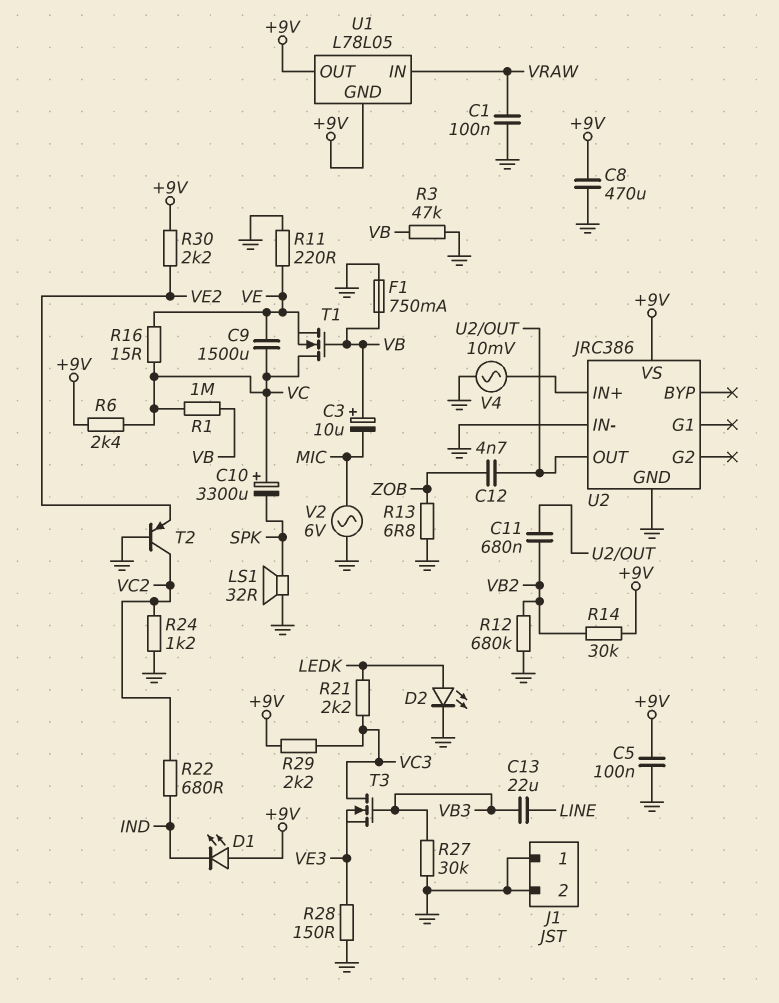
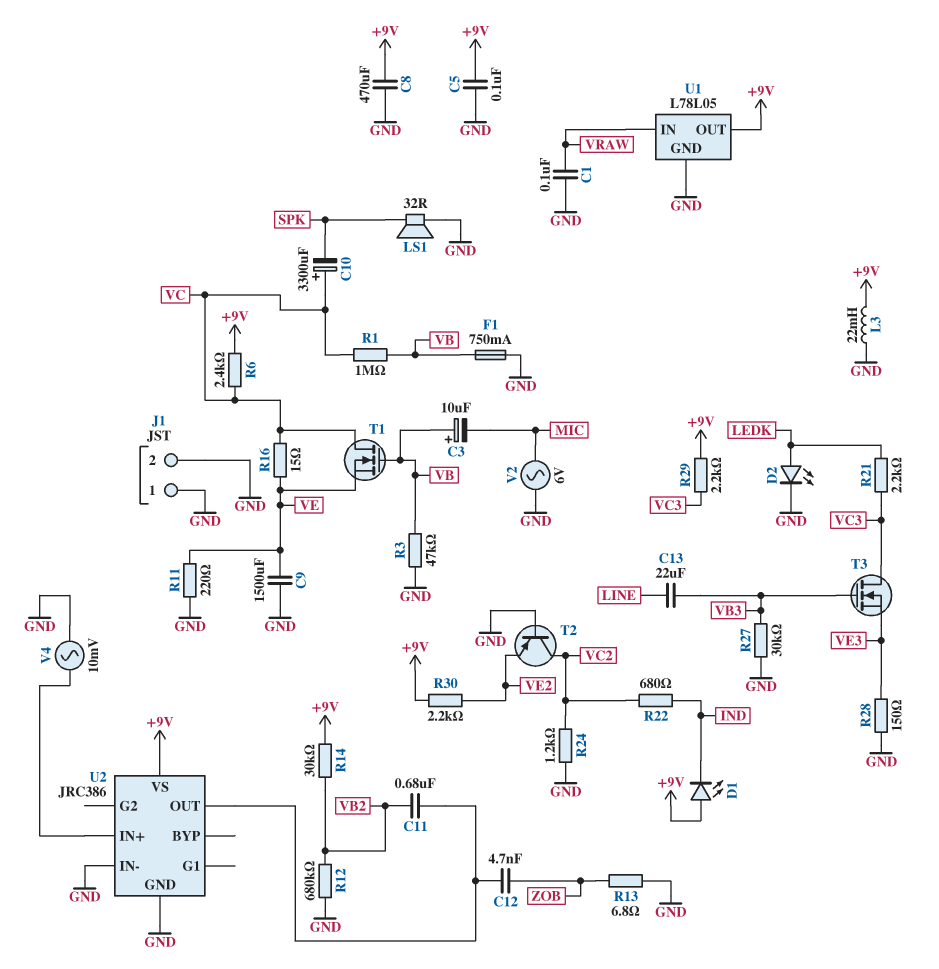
C9: 1500uF (VC, VE) -> 1500uF (GND, VE)
L3: none -> 22mH (+9V, GND)
U1 pin GND: +9V -> GND

